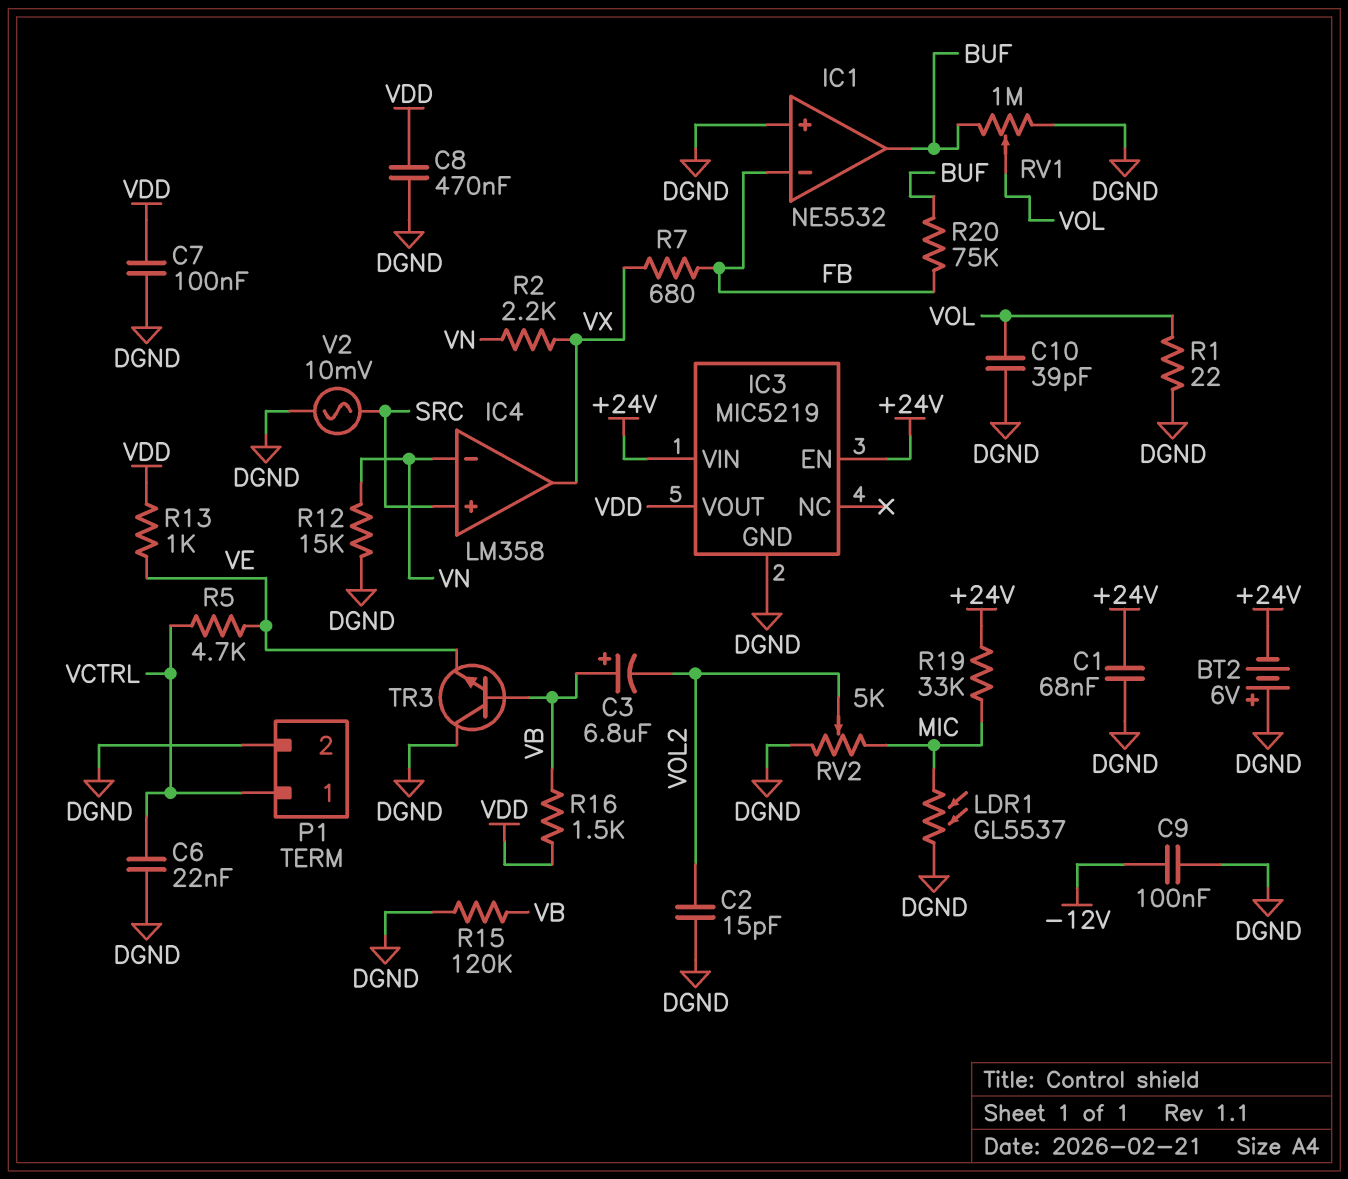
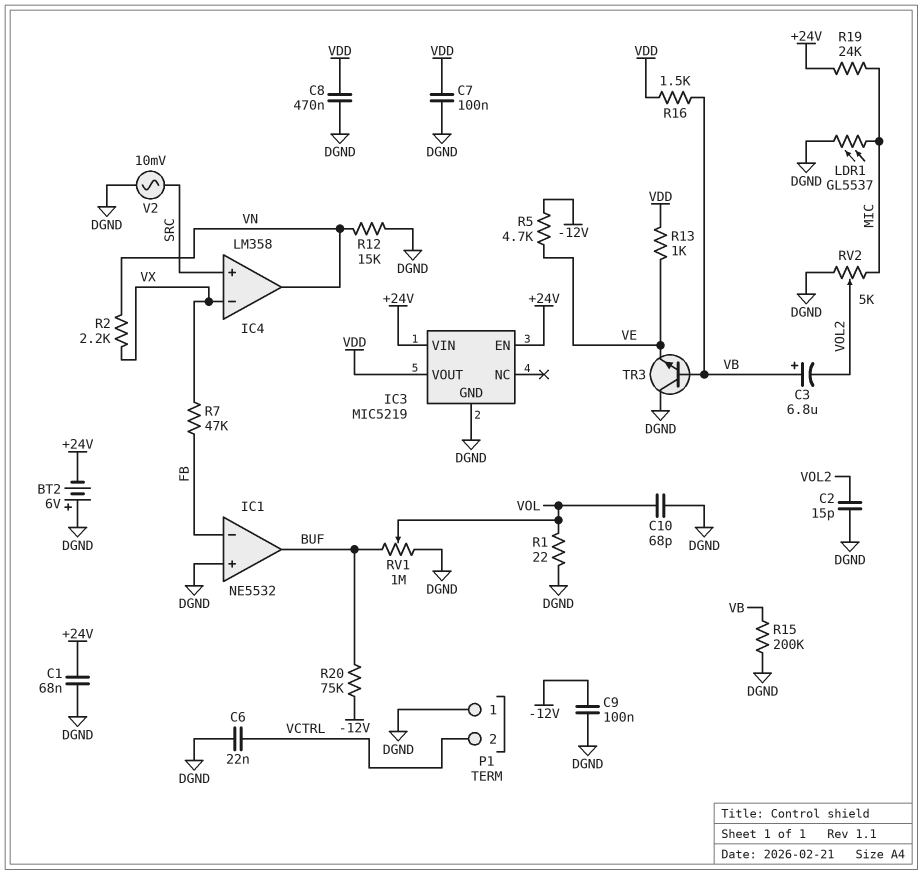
C10: 39pF (DGND, VOL) -> 68pF (DGND, VOL)
IC4 pin in-: VN -> VX
IC4 pin out: VX -> VN
P1 pin 1: VCTRL -> DGND
P1 pin 2: DGND -> VCTRL
R5: 4.7k (VCTRL, VE) -> 4.7k (-12V, VE)
R7: 680 (FB, VX) -> 47k (FB, VX)
R15: 120k (DGND, VB) -> 200k (DGND, VB)
R19: 33k (+24V, MIC) -> 24k (+24V, MIC)
R20: 75k (BUF, FB) -> 75k (-12V, BUF)

